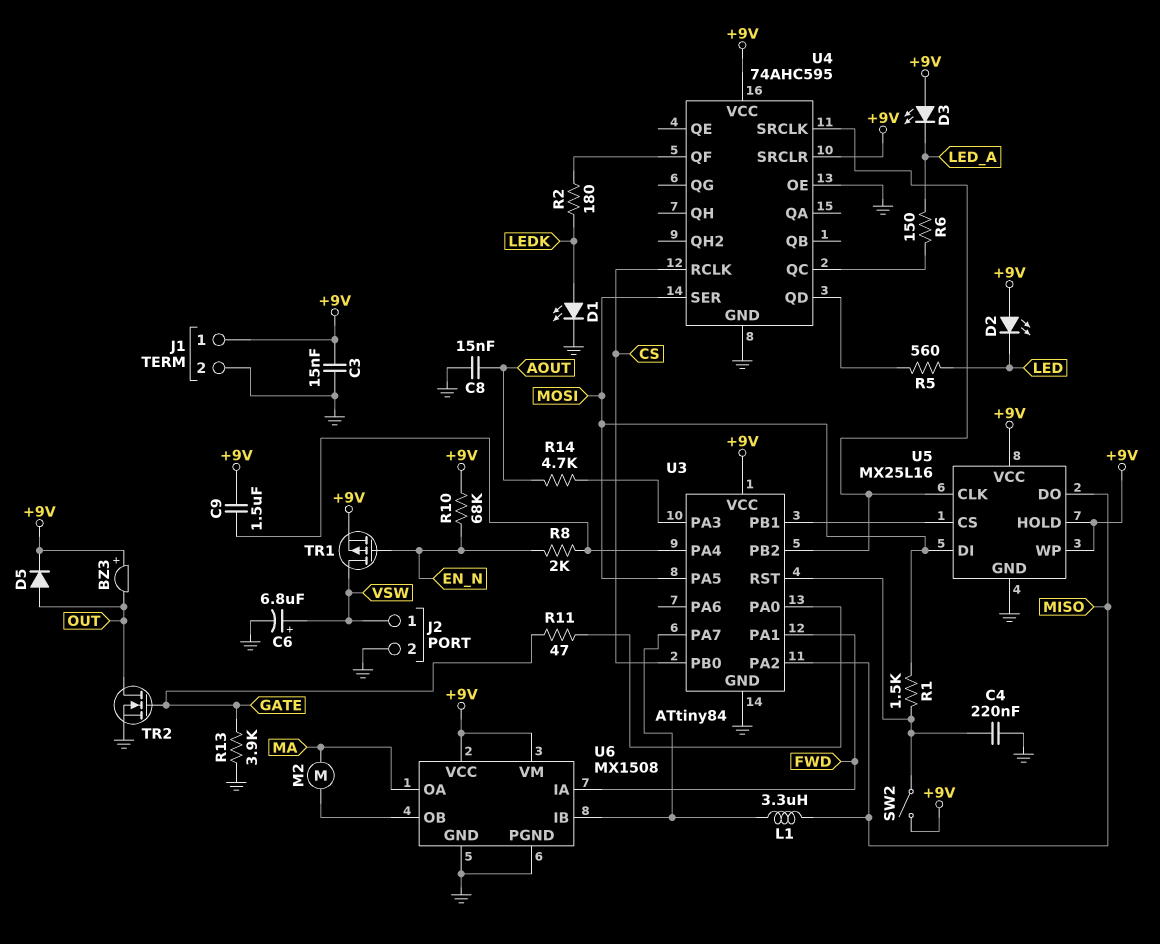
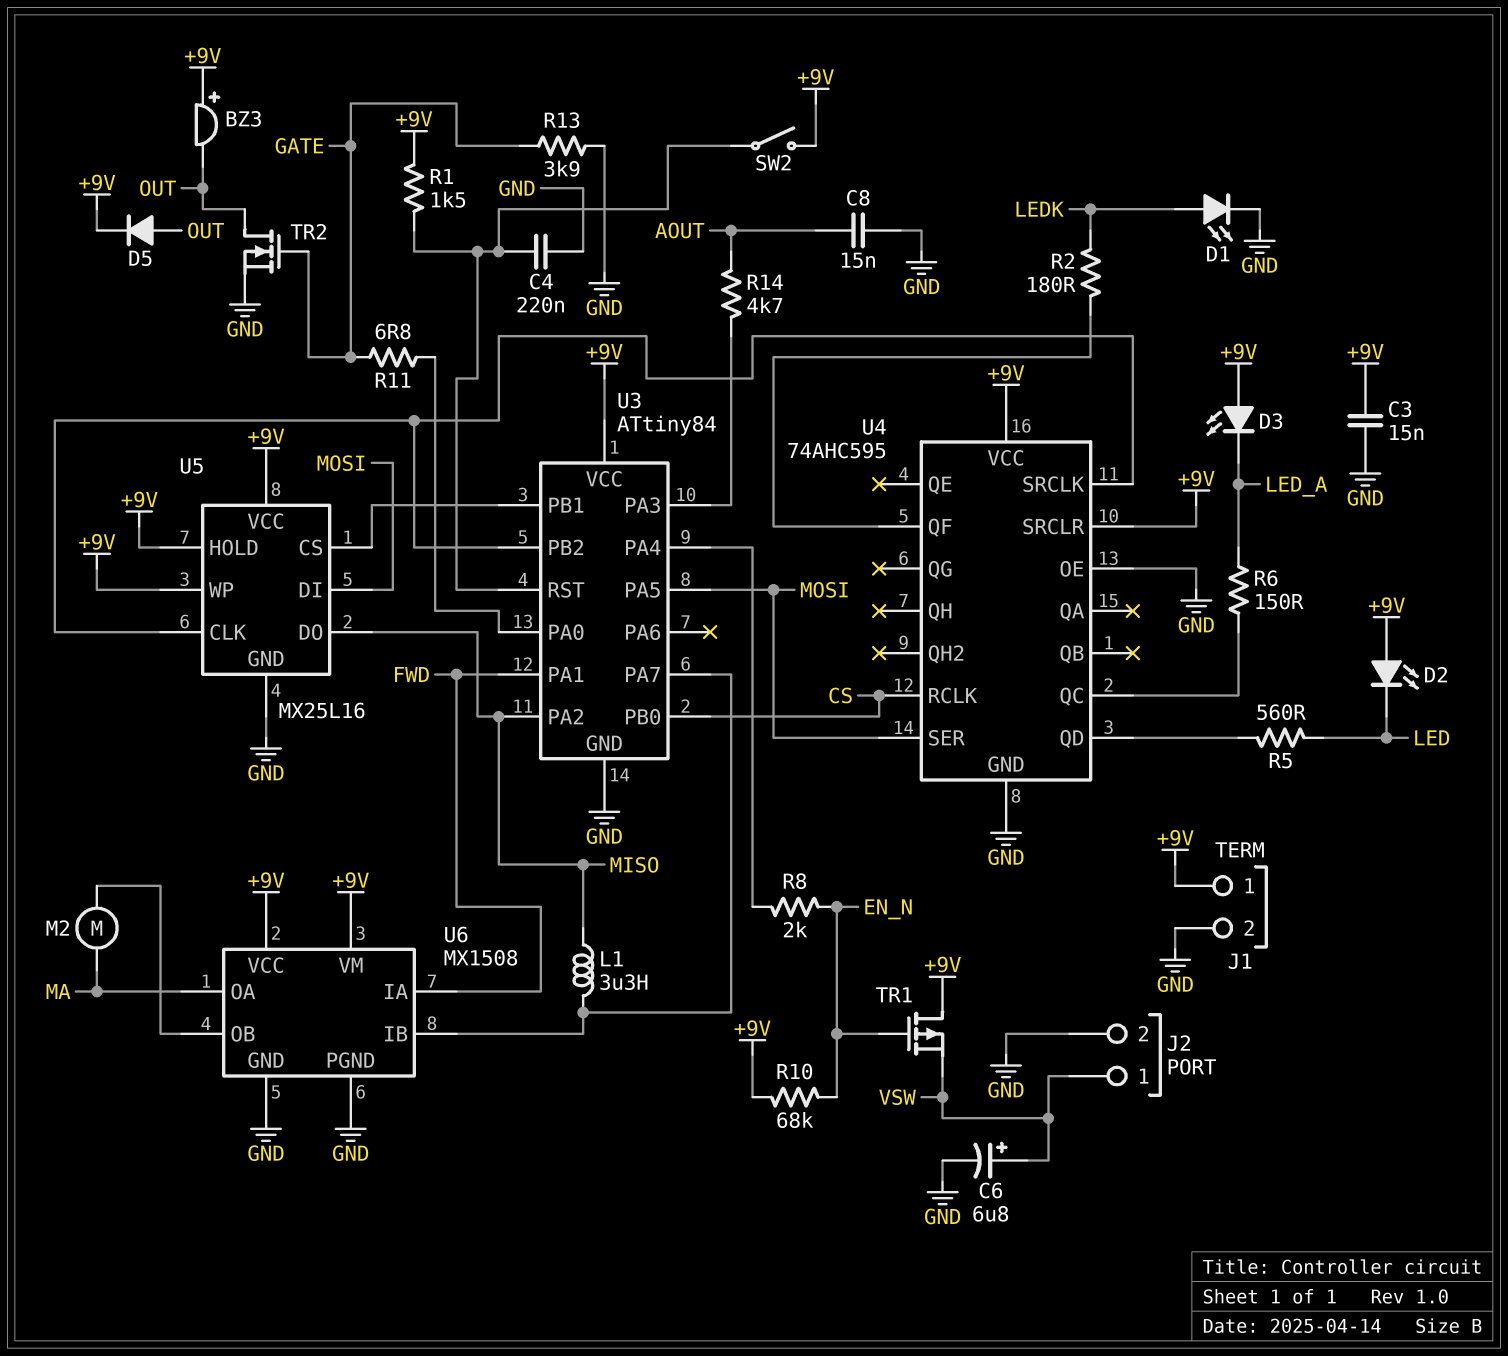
C9: 1.5uF (+9V, U3/PA4) -> none
R1: 1.5k (MOSI, U3/RST) -> 1.5k (+9V, U3/RST)
R11: 47 (GATE, U3/PA0) -> 6.8 (GATE, U3/PA0)
TR1: PMOS (G EN_N, D VSW, S +9V) -> PMOS (G EN_N, D +9V, S VSW)

